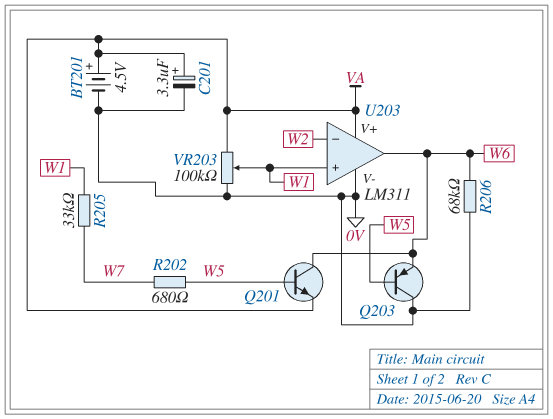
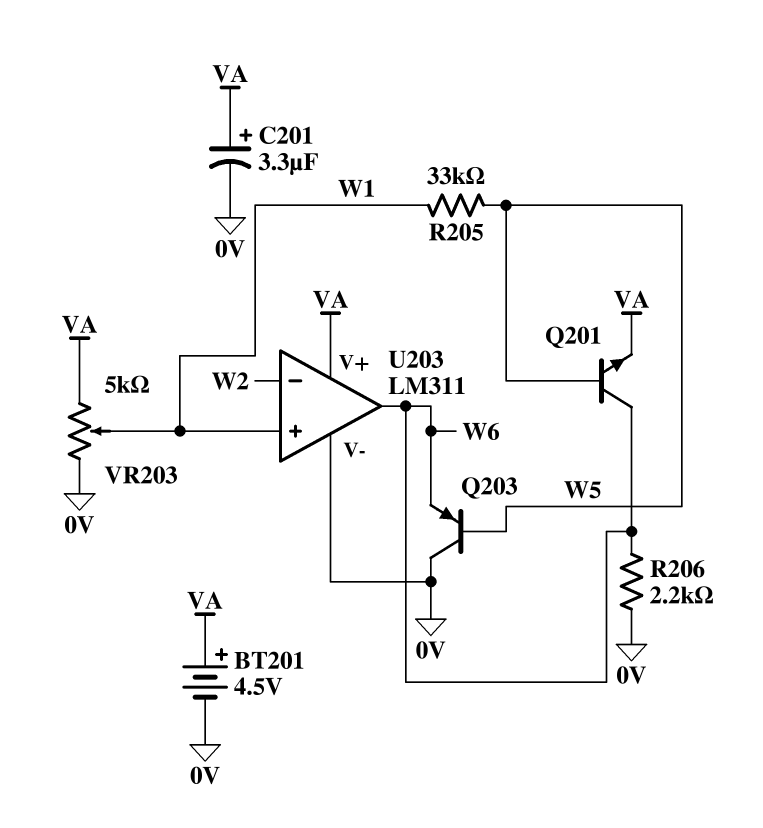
R202: 680 (W5, W7) -> none
R205: 33k (W1, W7) -> 33k (W1, W5)
R206: 68k (0V, W6) -> 2.2k (0V, W6)
VR203: 100k (0V, VA, wiper W1) -> 5k (0V, VA, wiper W1)

